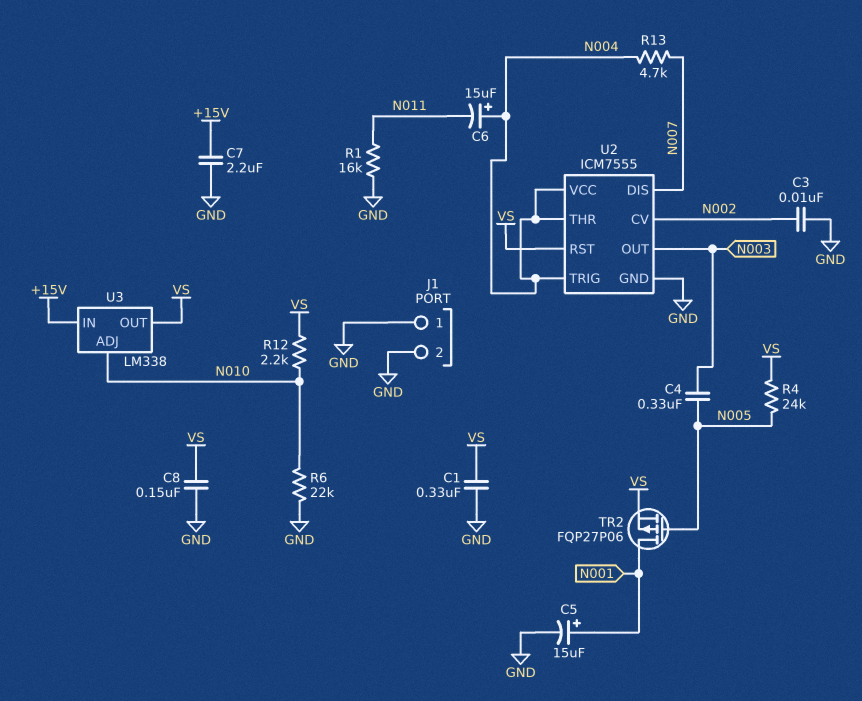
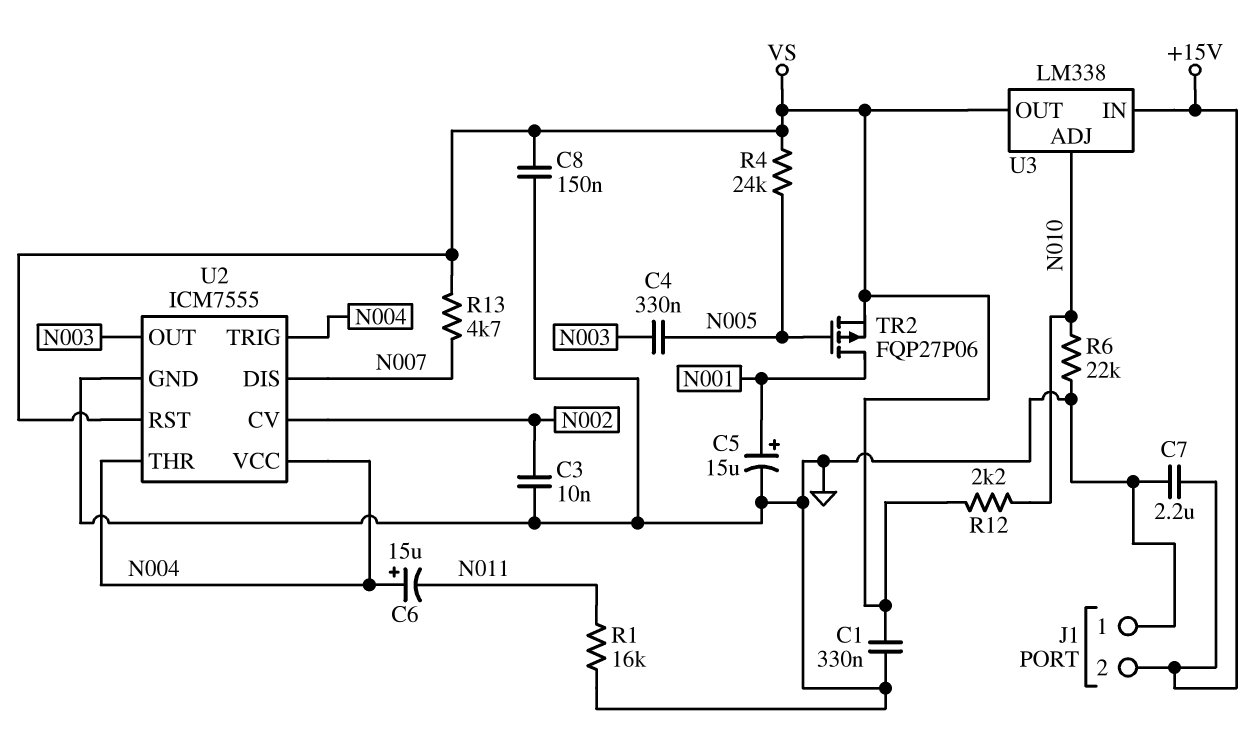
J1 pin 2: GND -> +15V
R13: 4.7k (N004, N007) -> 4.7k (N007, VS)

